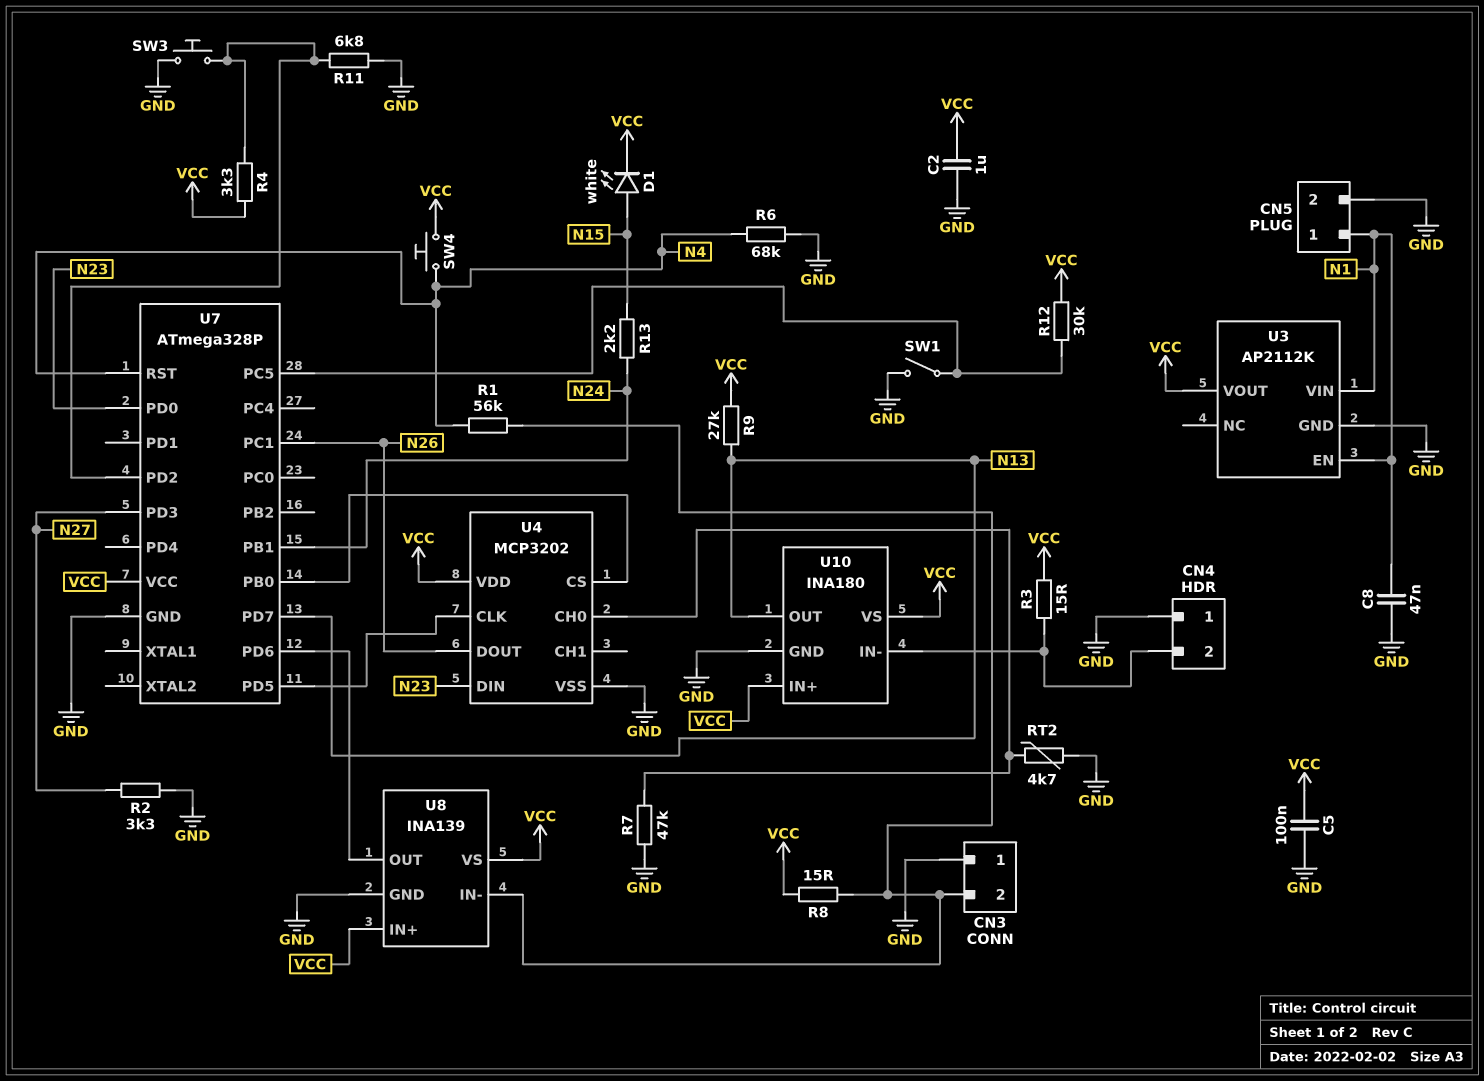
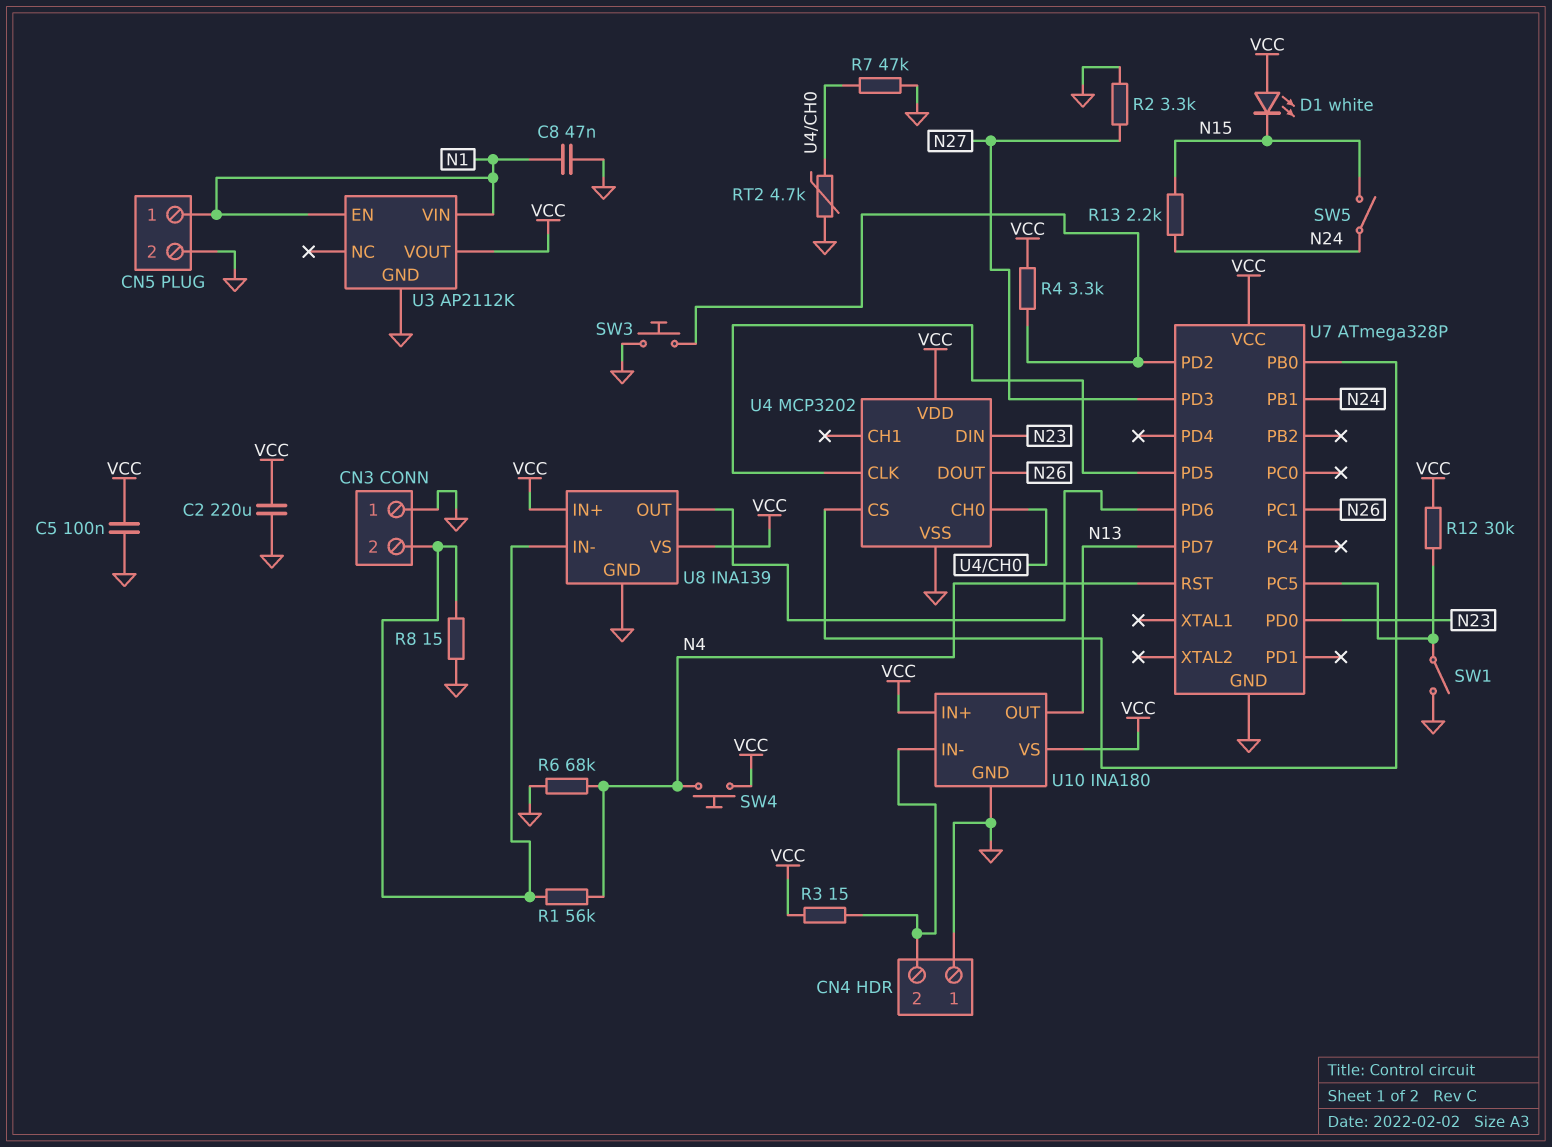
C2: 1uF (GND, VCC) -> 220uF (GND, VCC)
D1: LED white (A N15, K VCC) -> LED white (A VCC, K N15)
R8: 15 (CN3/2, VCC) -> 15 (CN3/2, GND)
R9: 27k (N13, VCC) -> none
R11: 6.8k (GND, U7/PD2) -> none
SW5: none -> switch (N15, N24)

